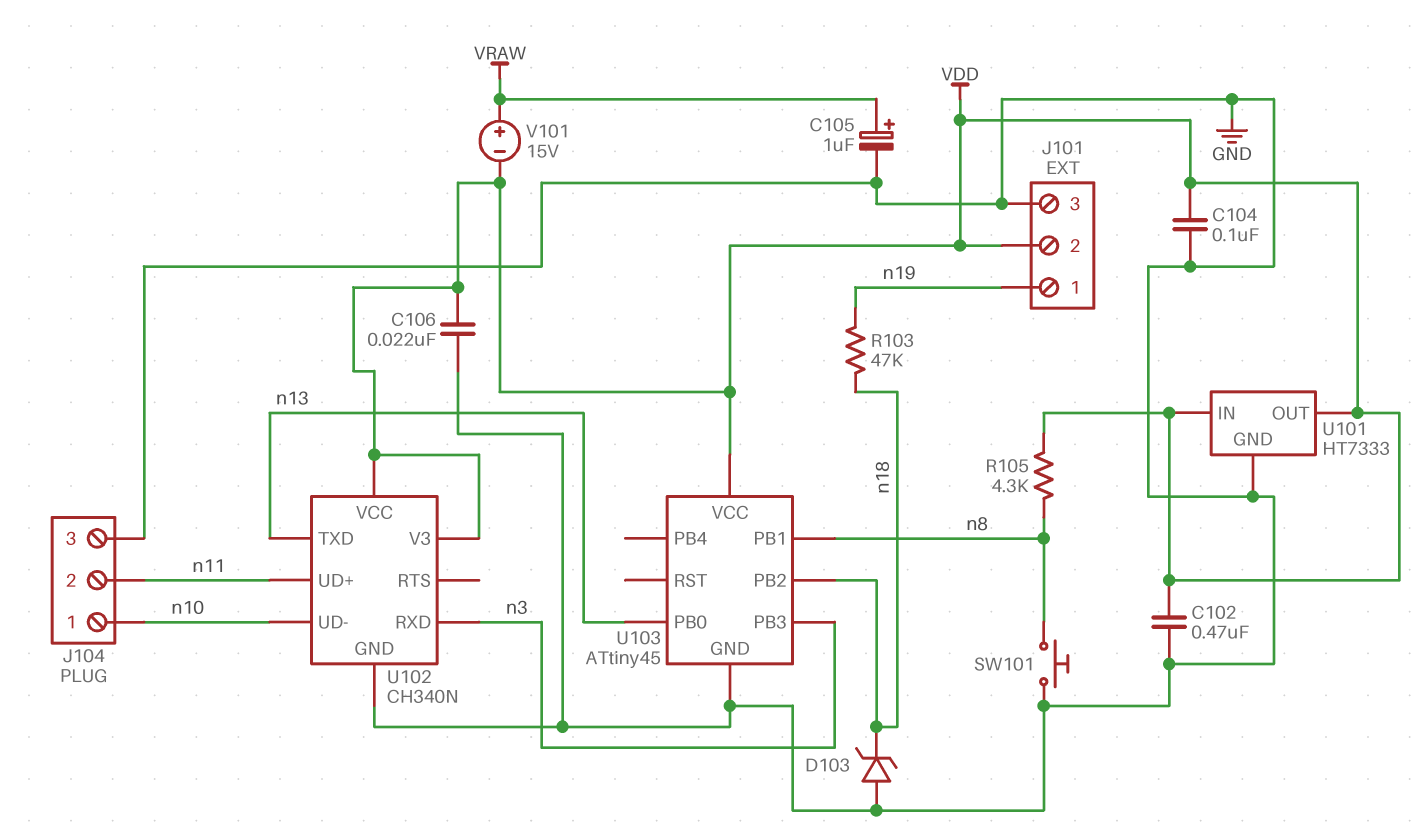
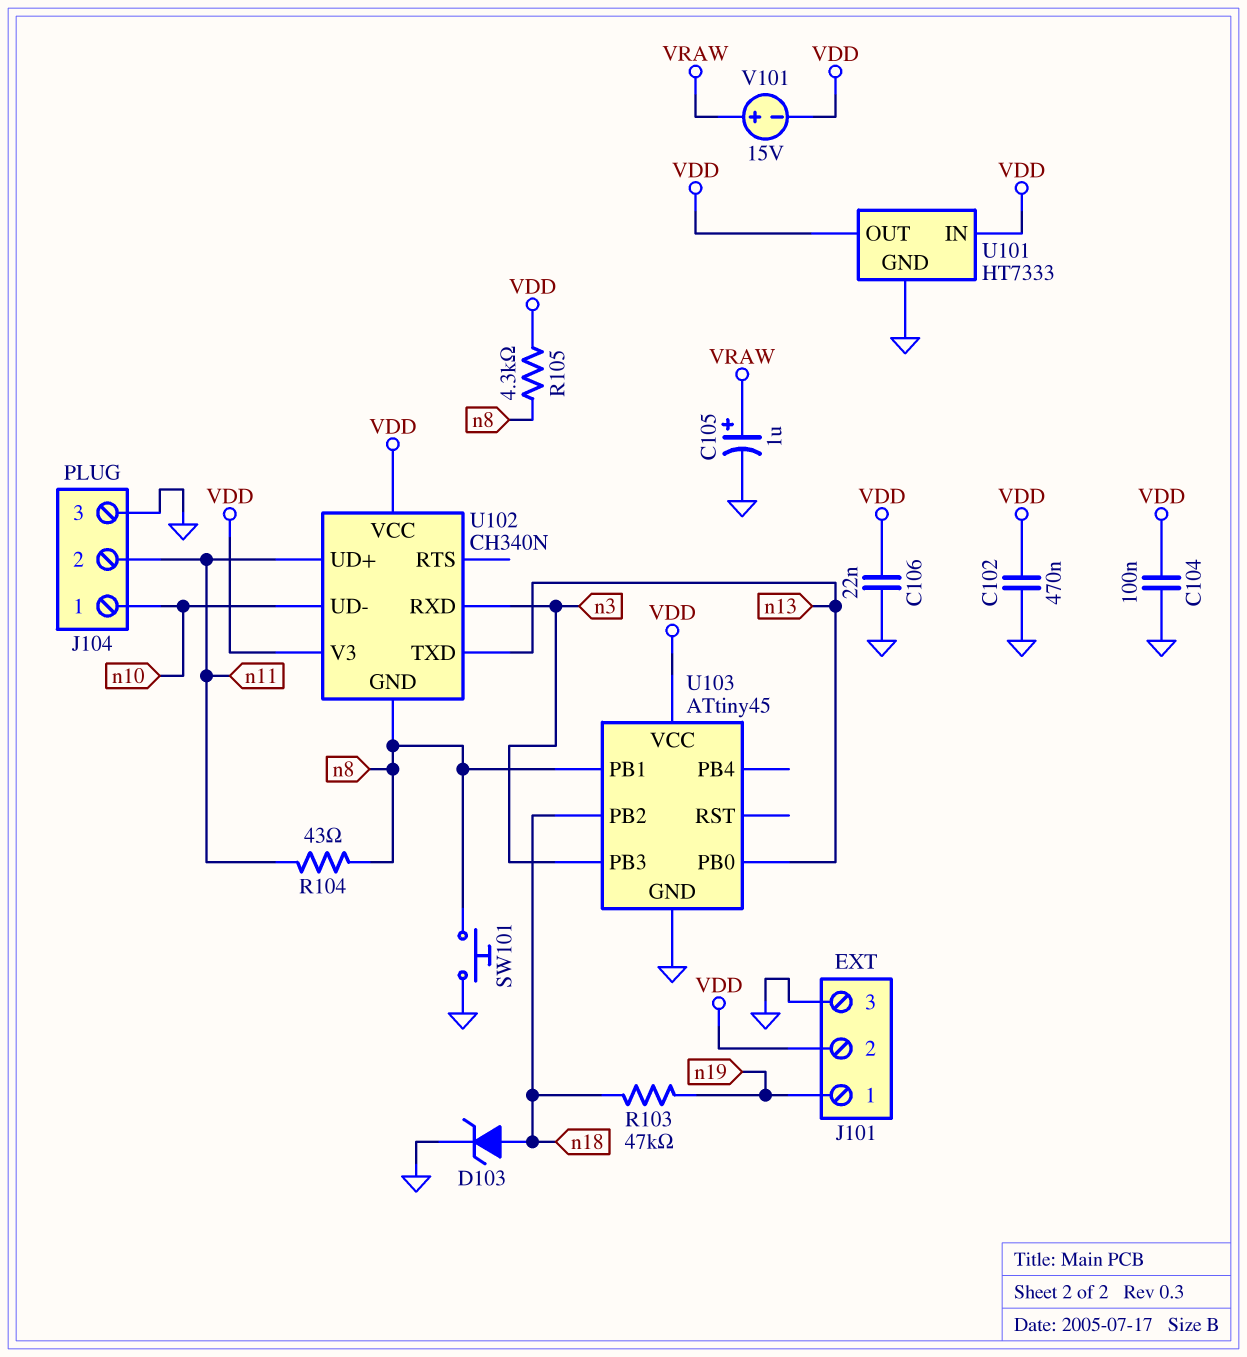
D103: zener (A GND, K n18) -> zener (A n18, K GND)
R104: none -> 43 (n8, n11)
U102 pin GND: GND -> n8

